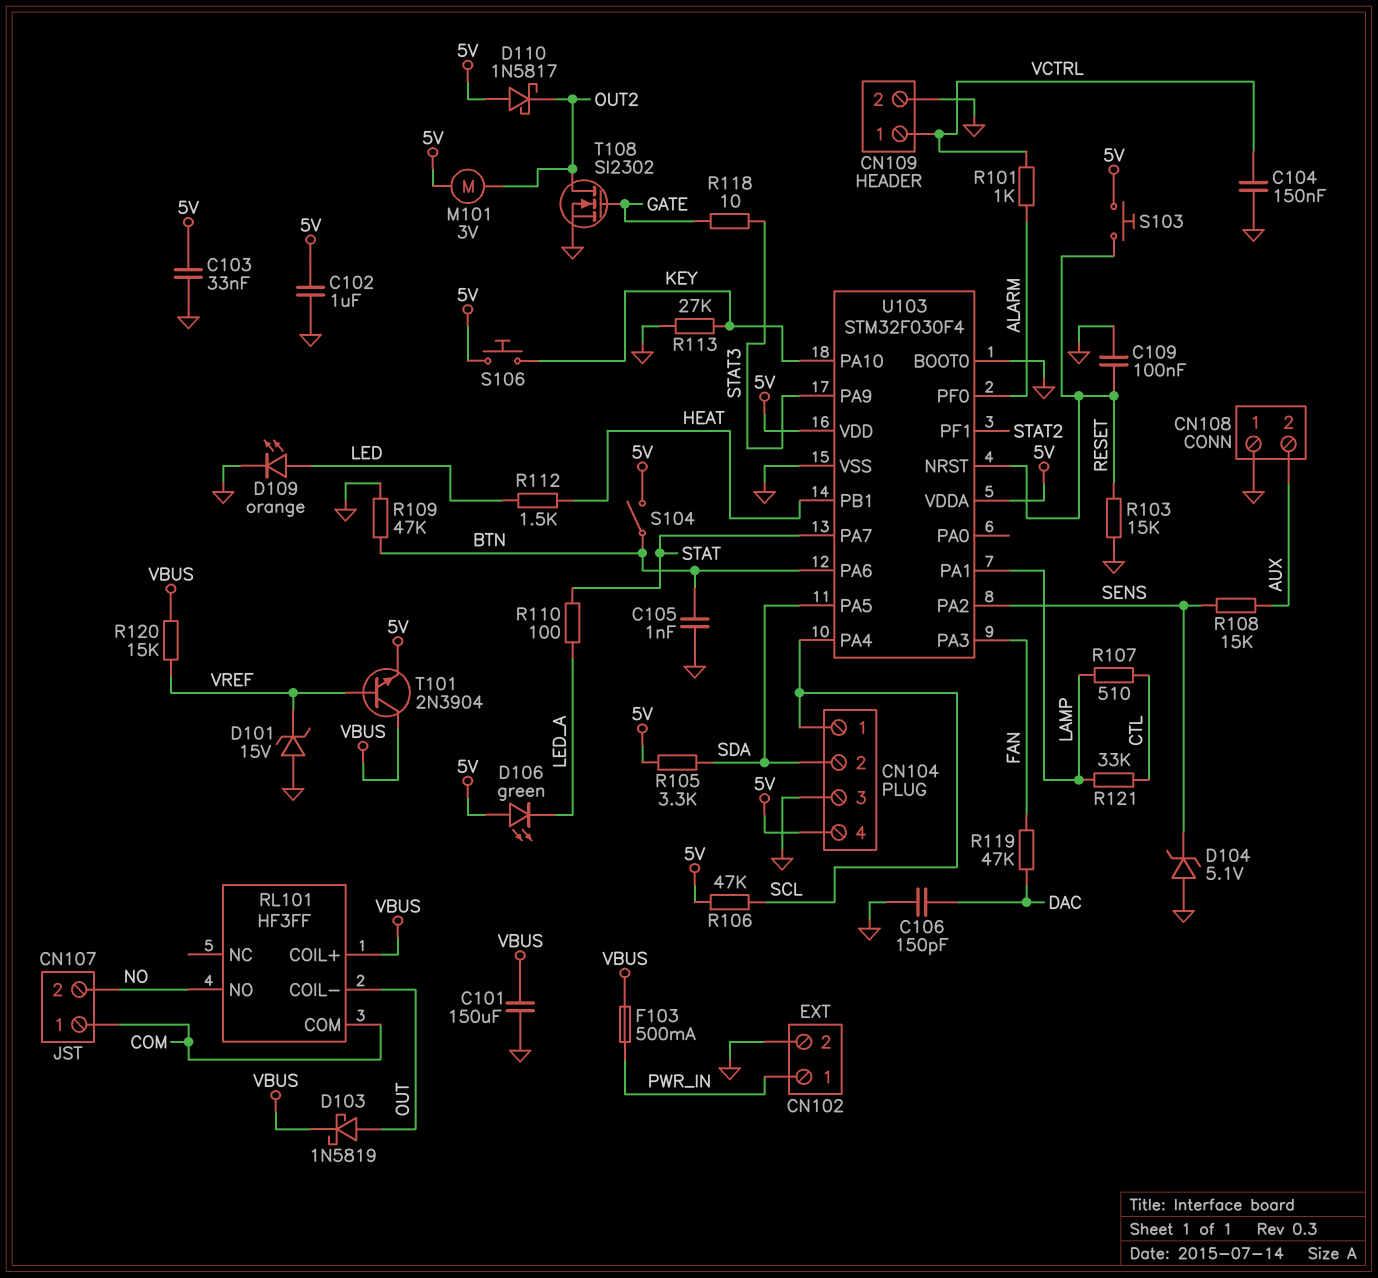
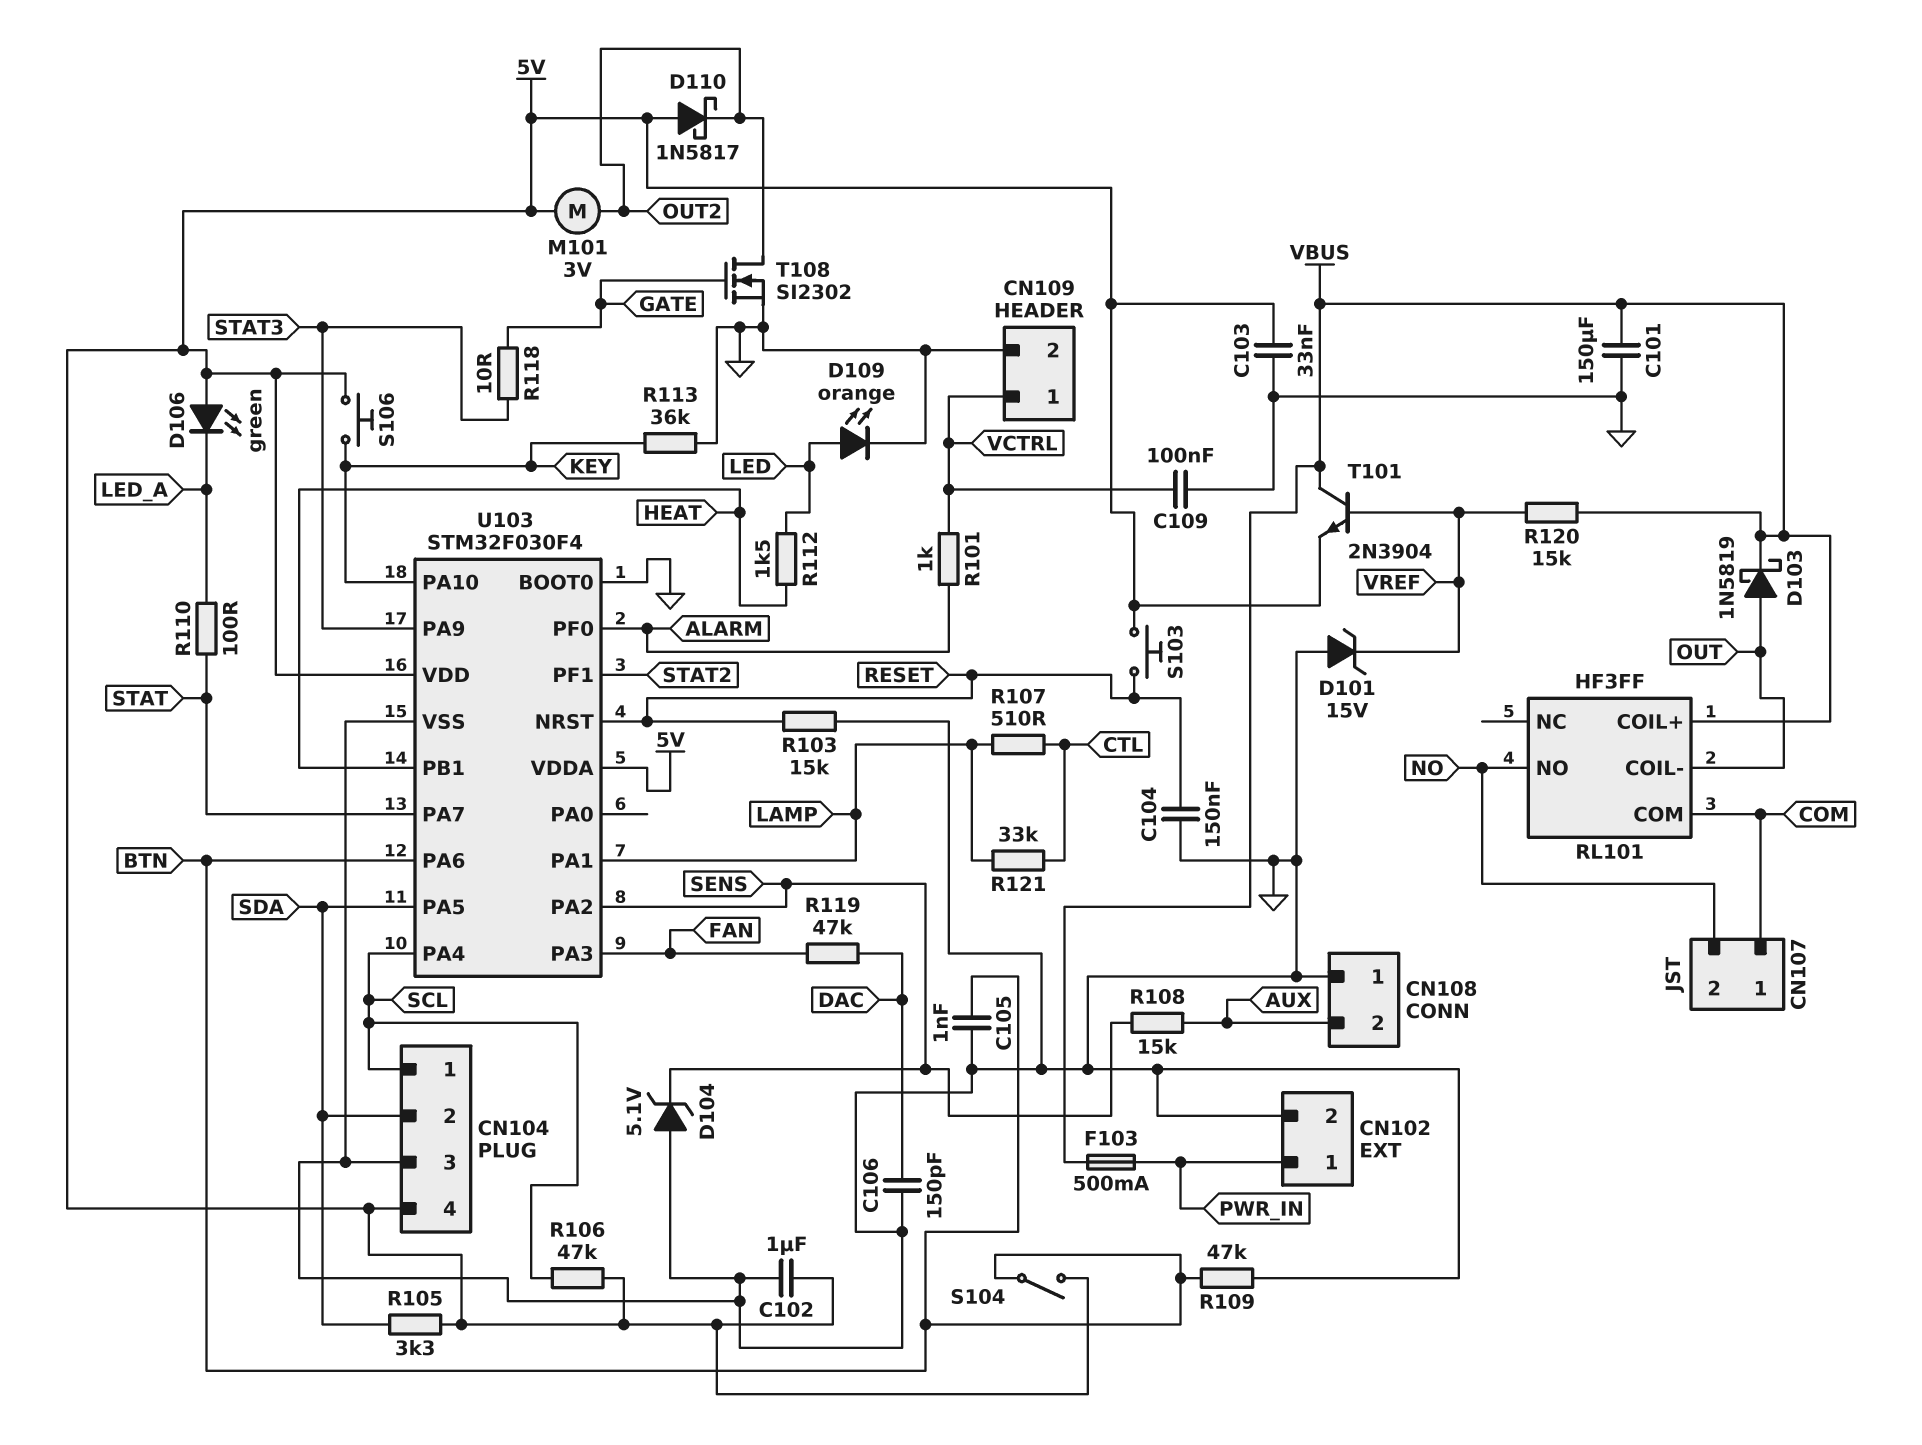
C104: 150nF (GND, VCTRL) -> 150nF (GND, RESET)
C109: 100nF (GND, RESET) -> 100nF (GND, VCTRL)
R113: 27k (GND, KEY) -> 36k (GND, KEY)

